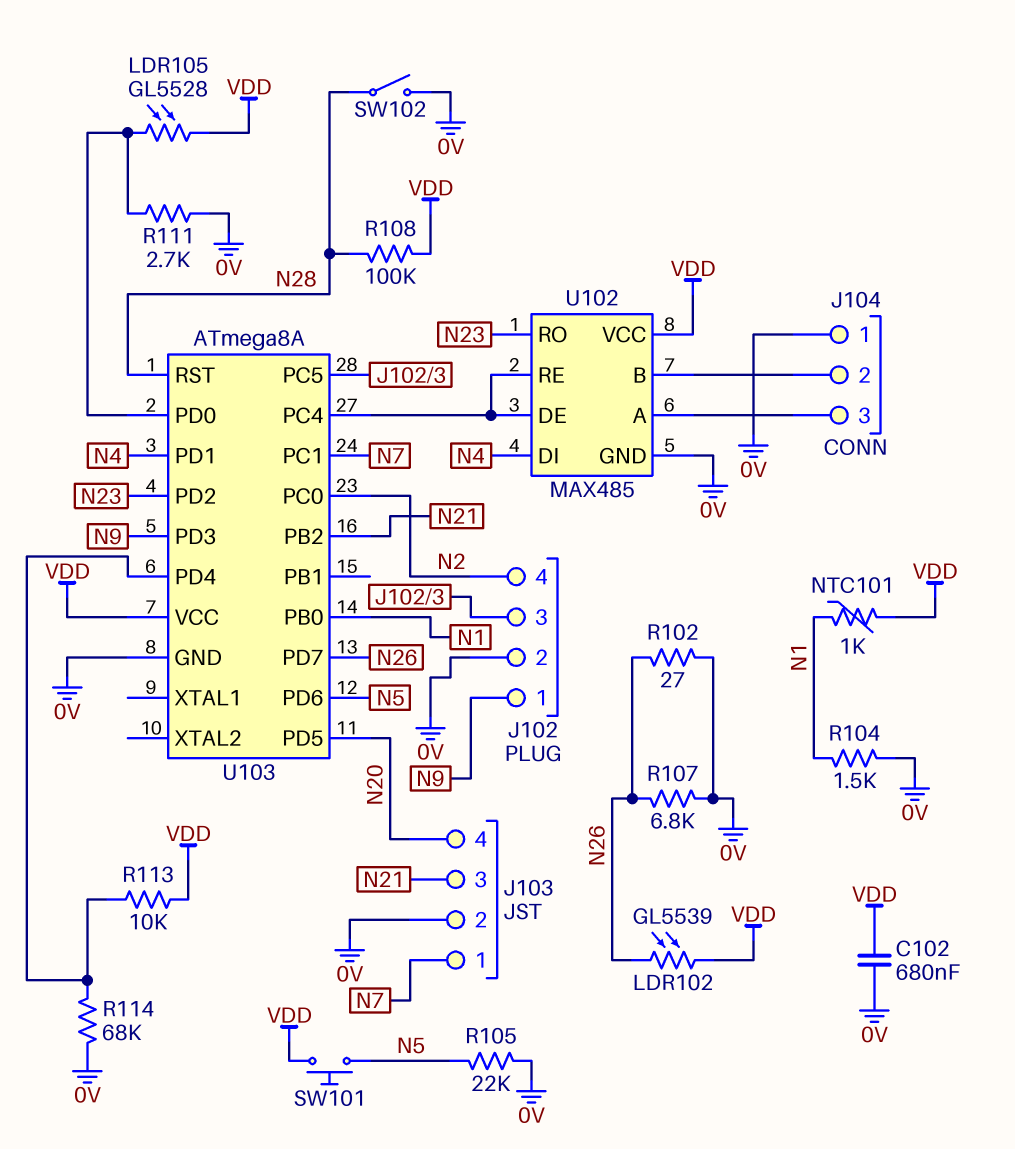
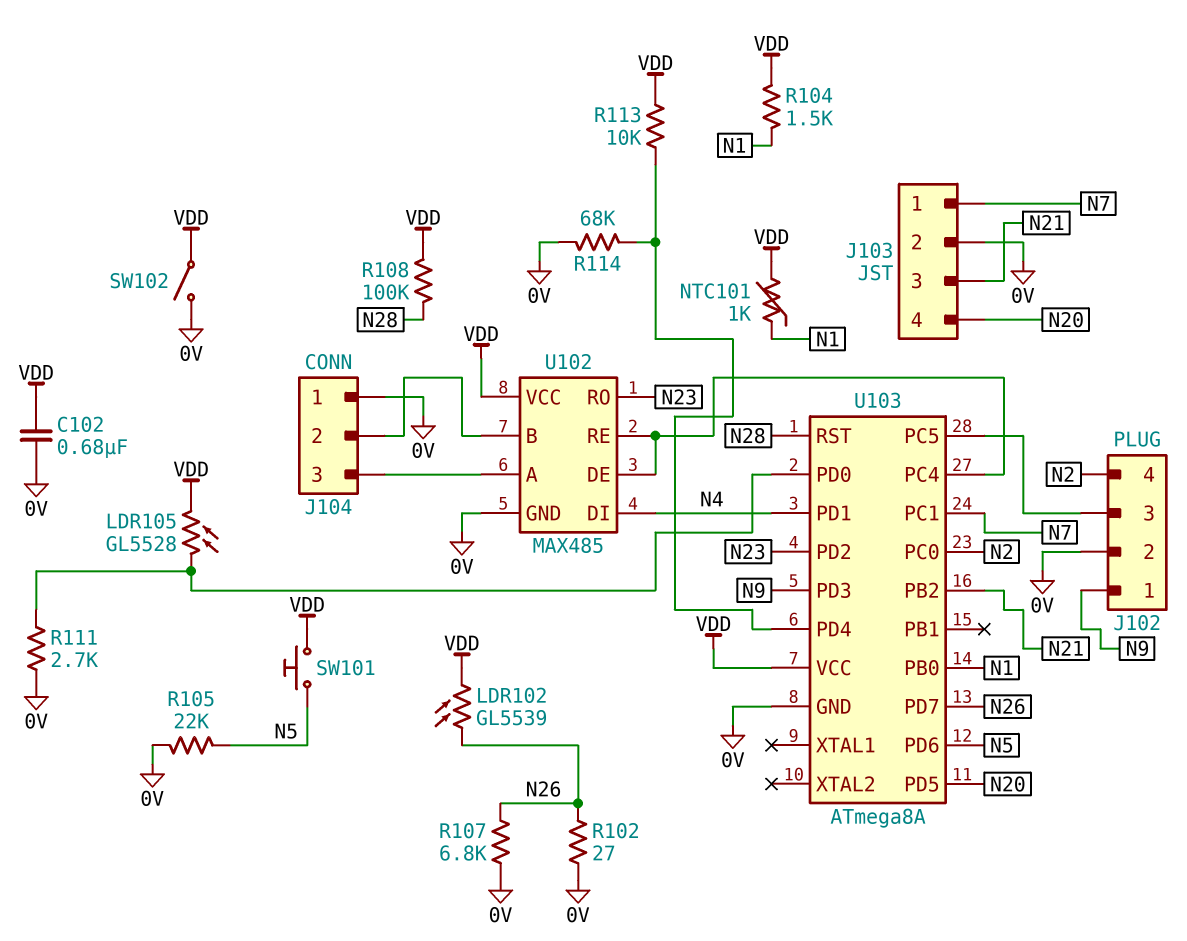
R104: 1.5k (0V, N1) -> 1.5k (N1, VDD)
SW102: switch (0V, N28) -> switch (0V, VDD)

